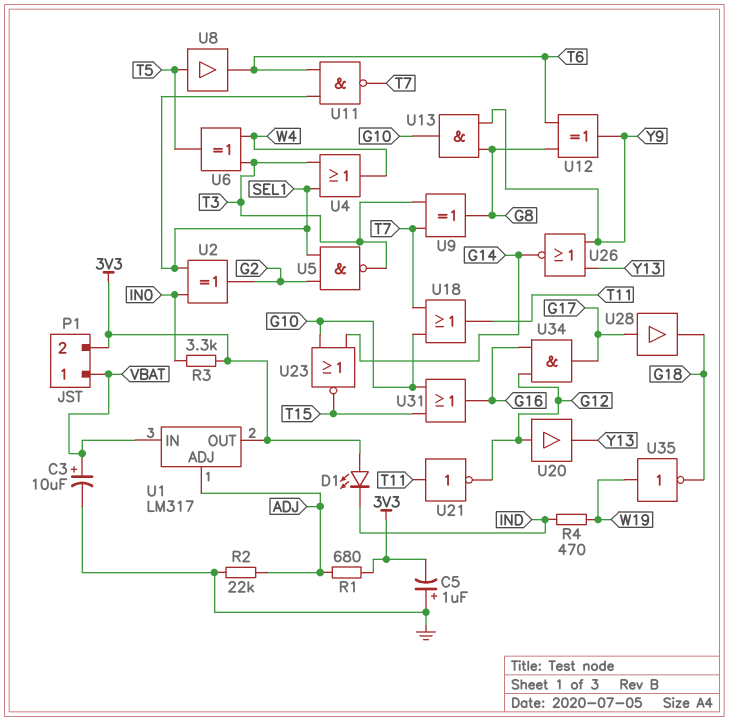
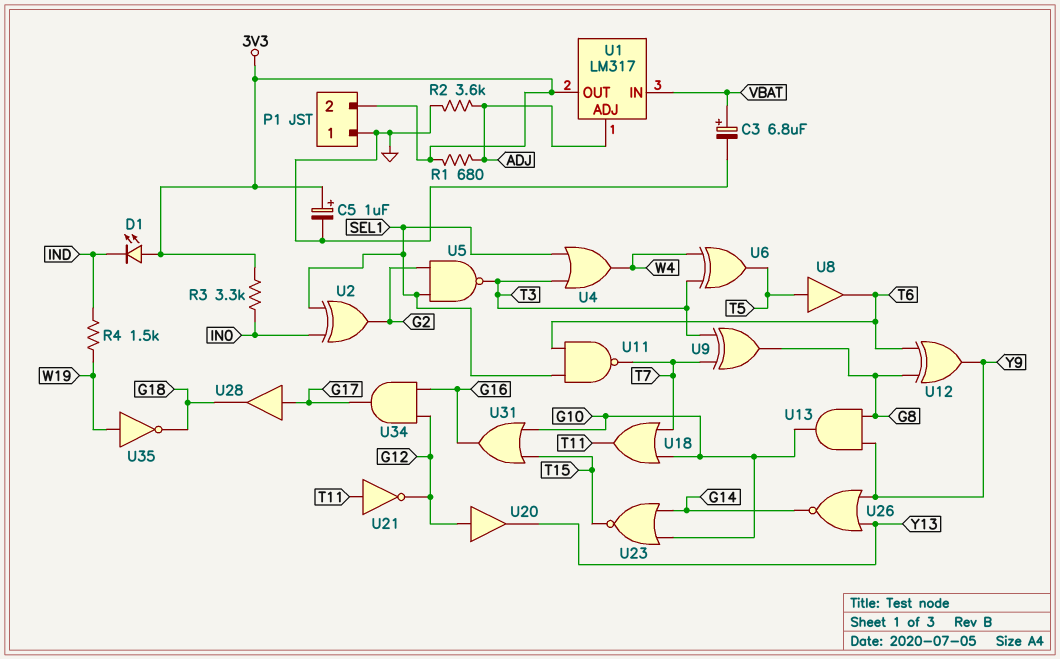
C3: 10uF (plus VBAT, minus GND) -> 6.8uF (plus VBAT, minus GND)
C5: 1uF (plus GND, minus 3V3) -> 1uF (plus 3V3, minus GND)
P1 pin 1: VBAT -> GND
R2: 22k (ADJ, GND) -> 3.6k (ADJ, GND)
R4: 470 (IND, W19) -> 1.5k (IND, W19)

